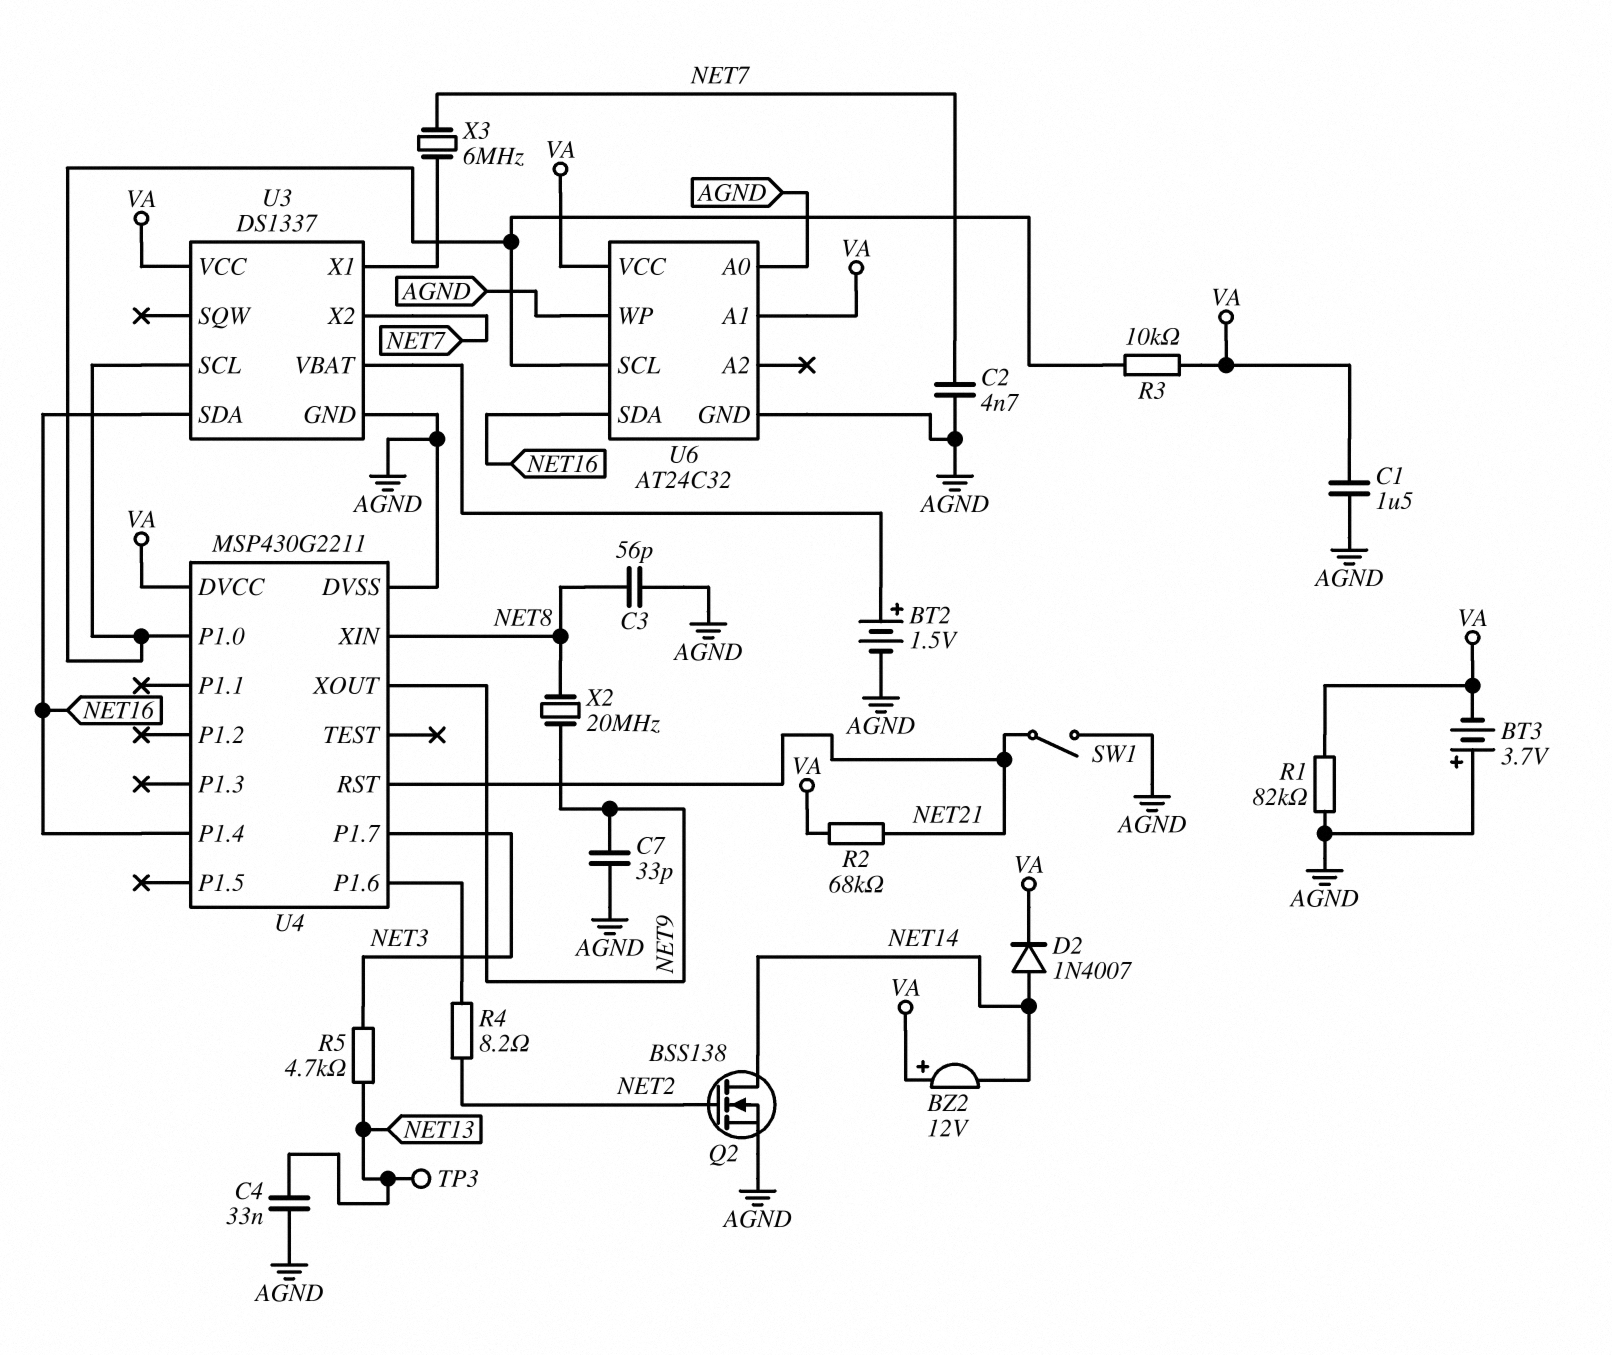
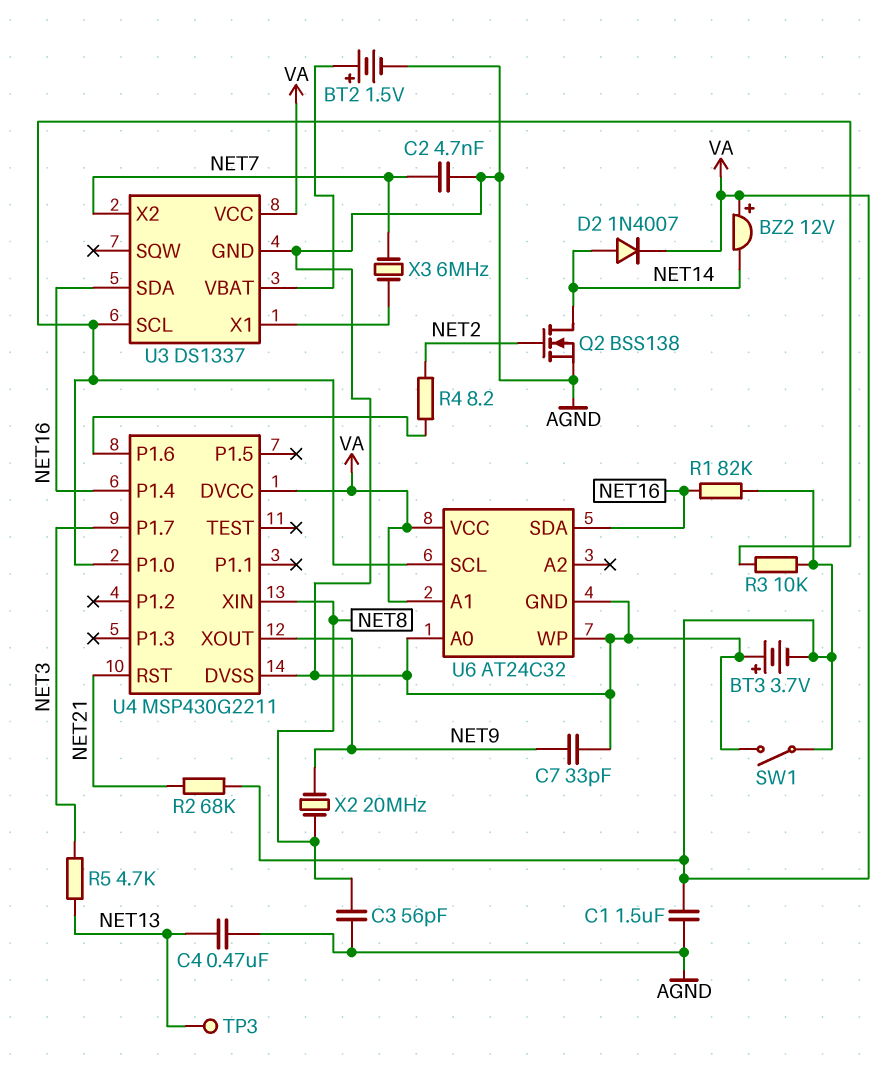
C4: 33nF (AGND, NET13) -> 470nF (AGND, NET13)
R1: 82k (AGND, VA) -> 82k (NET16, VA)
SW1: switch (AGND, NET21) -> switch (AGND, VA)

